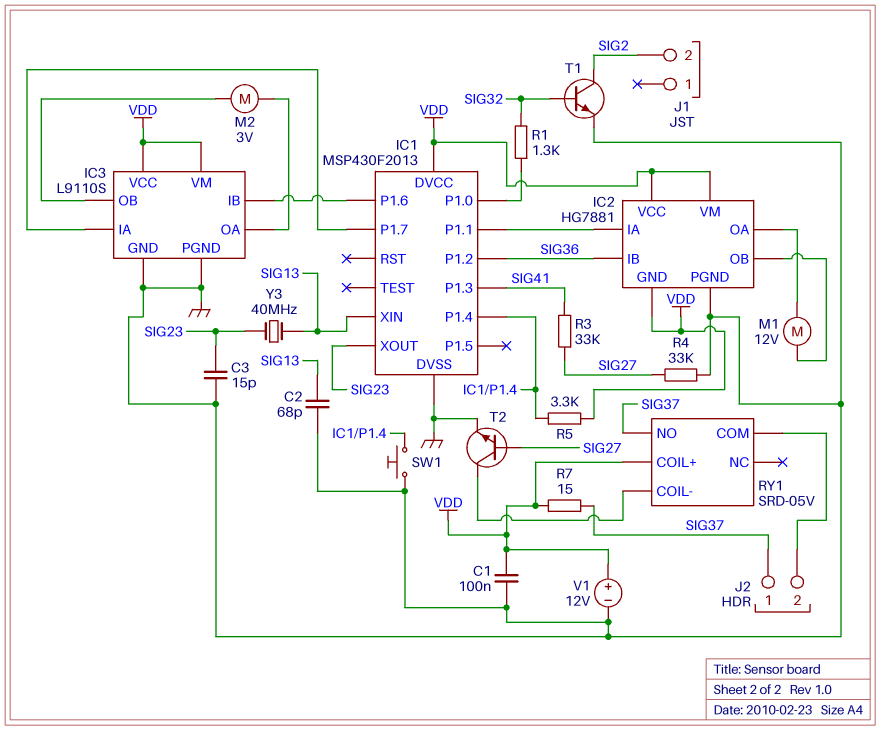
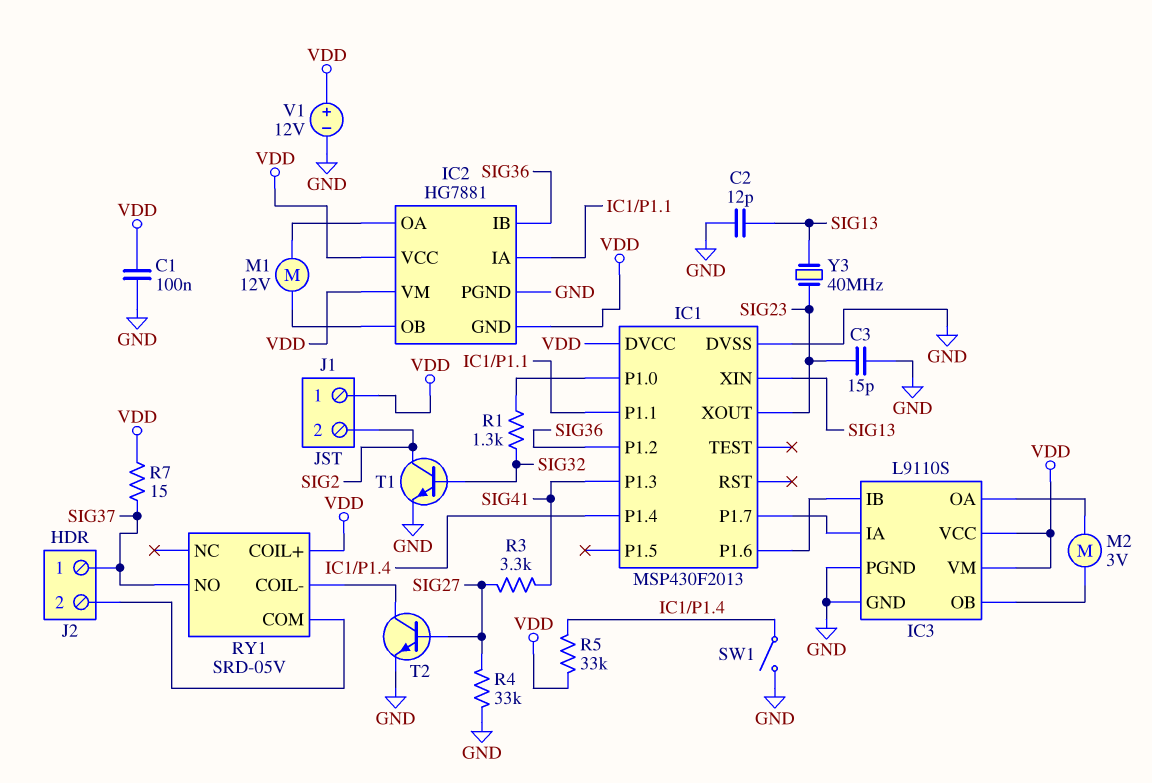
C2: 68pF (GND, SIG13) -> 12pF (GND, SIG13)
J1 pin 1: none -> VDD
R3: 33k (SIG27, SIG41) -> 3.3k (SIG27, SIG41)
R5: 3.3k (IC1/P1.4, VDD) -> 33k (IC1/P1.4, VDD)
SW1: button (GND, IC1/P1.4) -> switch (GND, IC1/P1.4)

